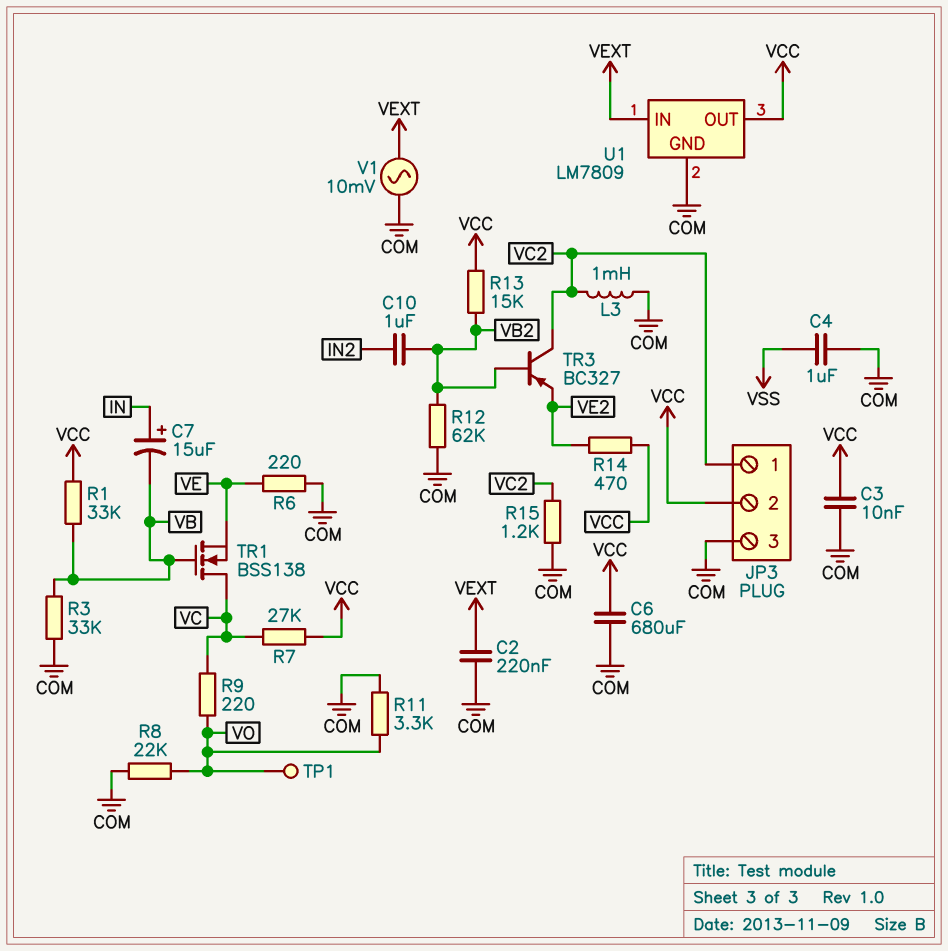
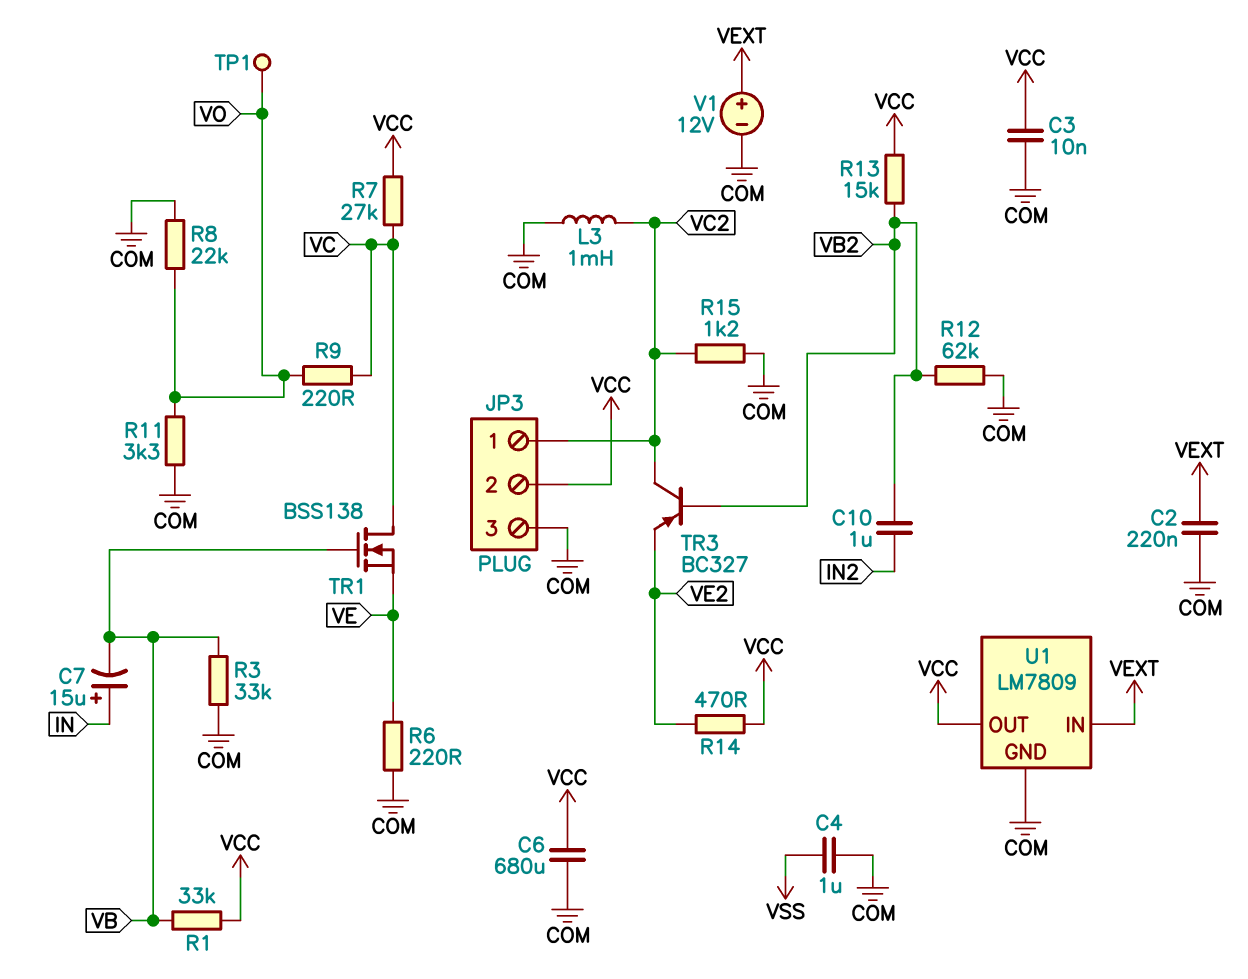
V1: AC 10mV (COM, VEXT) -> 12V (plus VEXT, minus COM)

